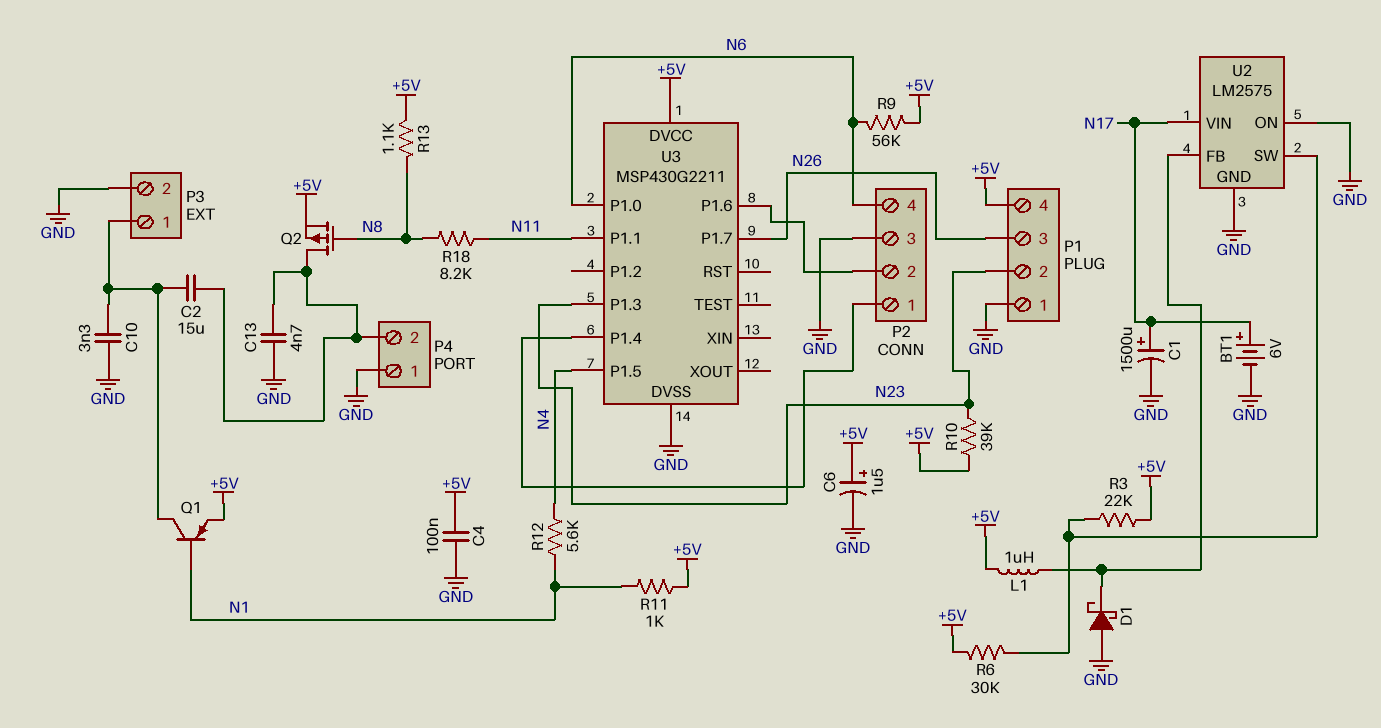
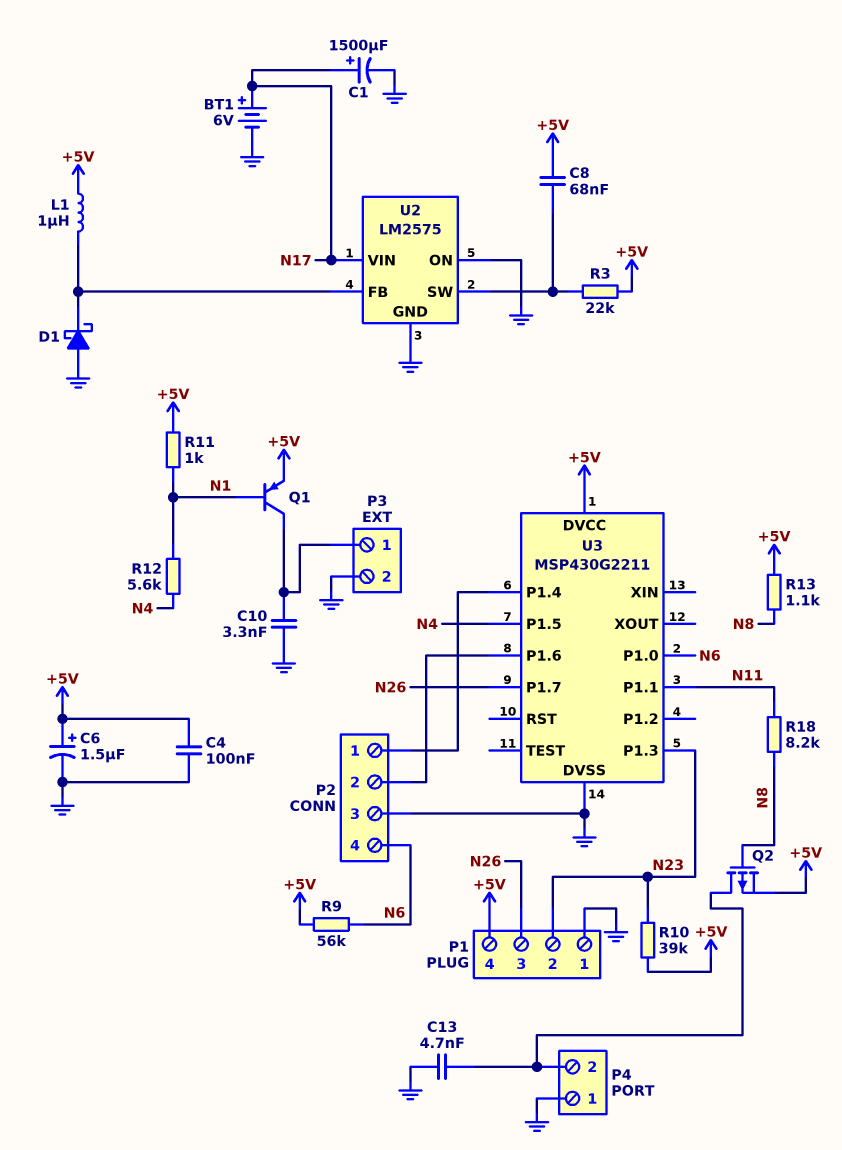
C2: 15uF (P3/1, P4/2) -> none
C8: none -> 68nF (+5V, U2/SW)
R6: 30k (+5V, U2/SW) -> none

